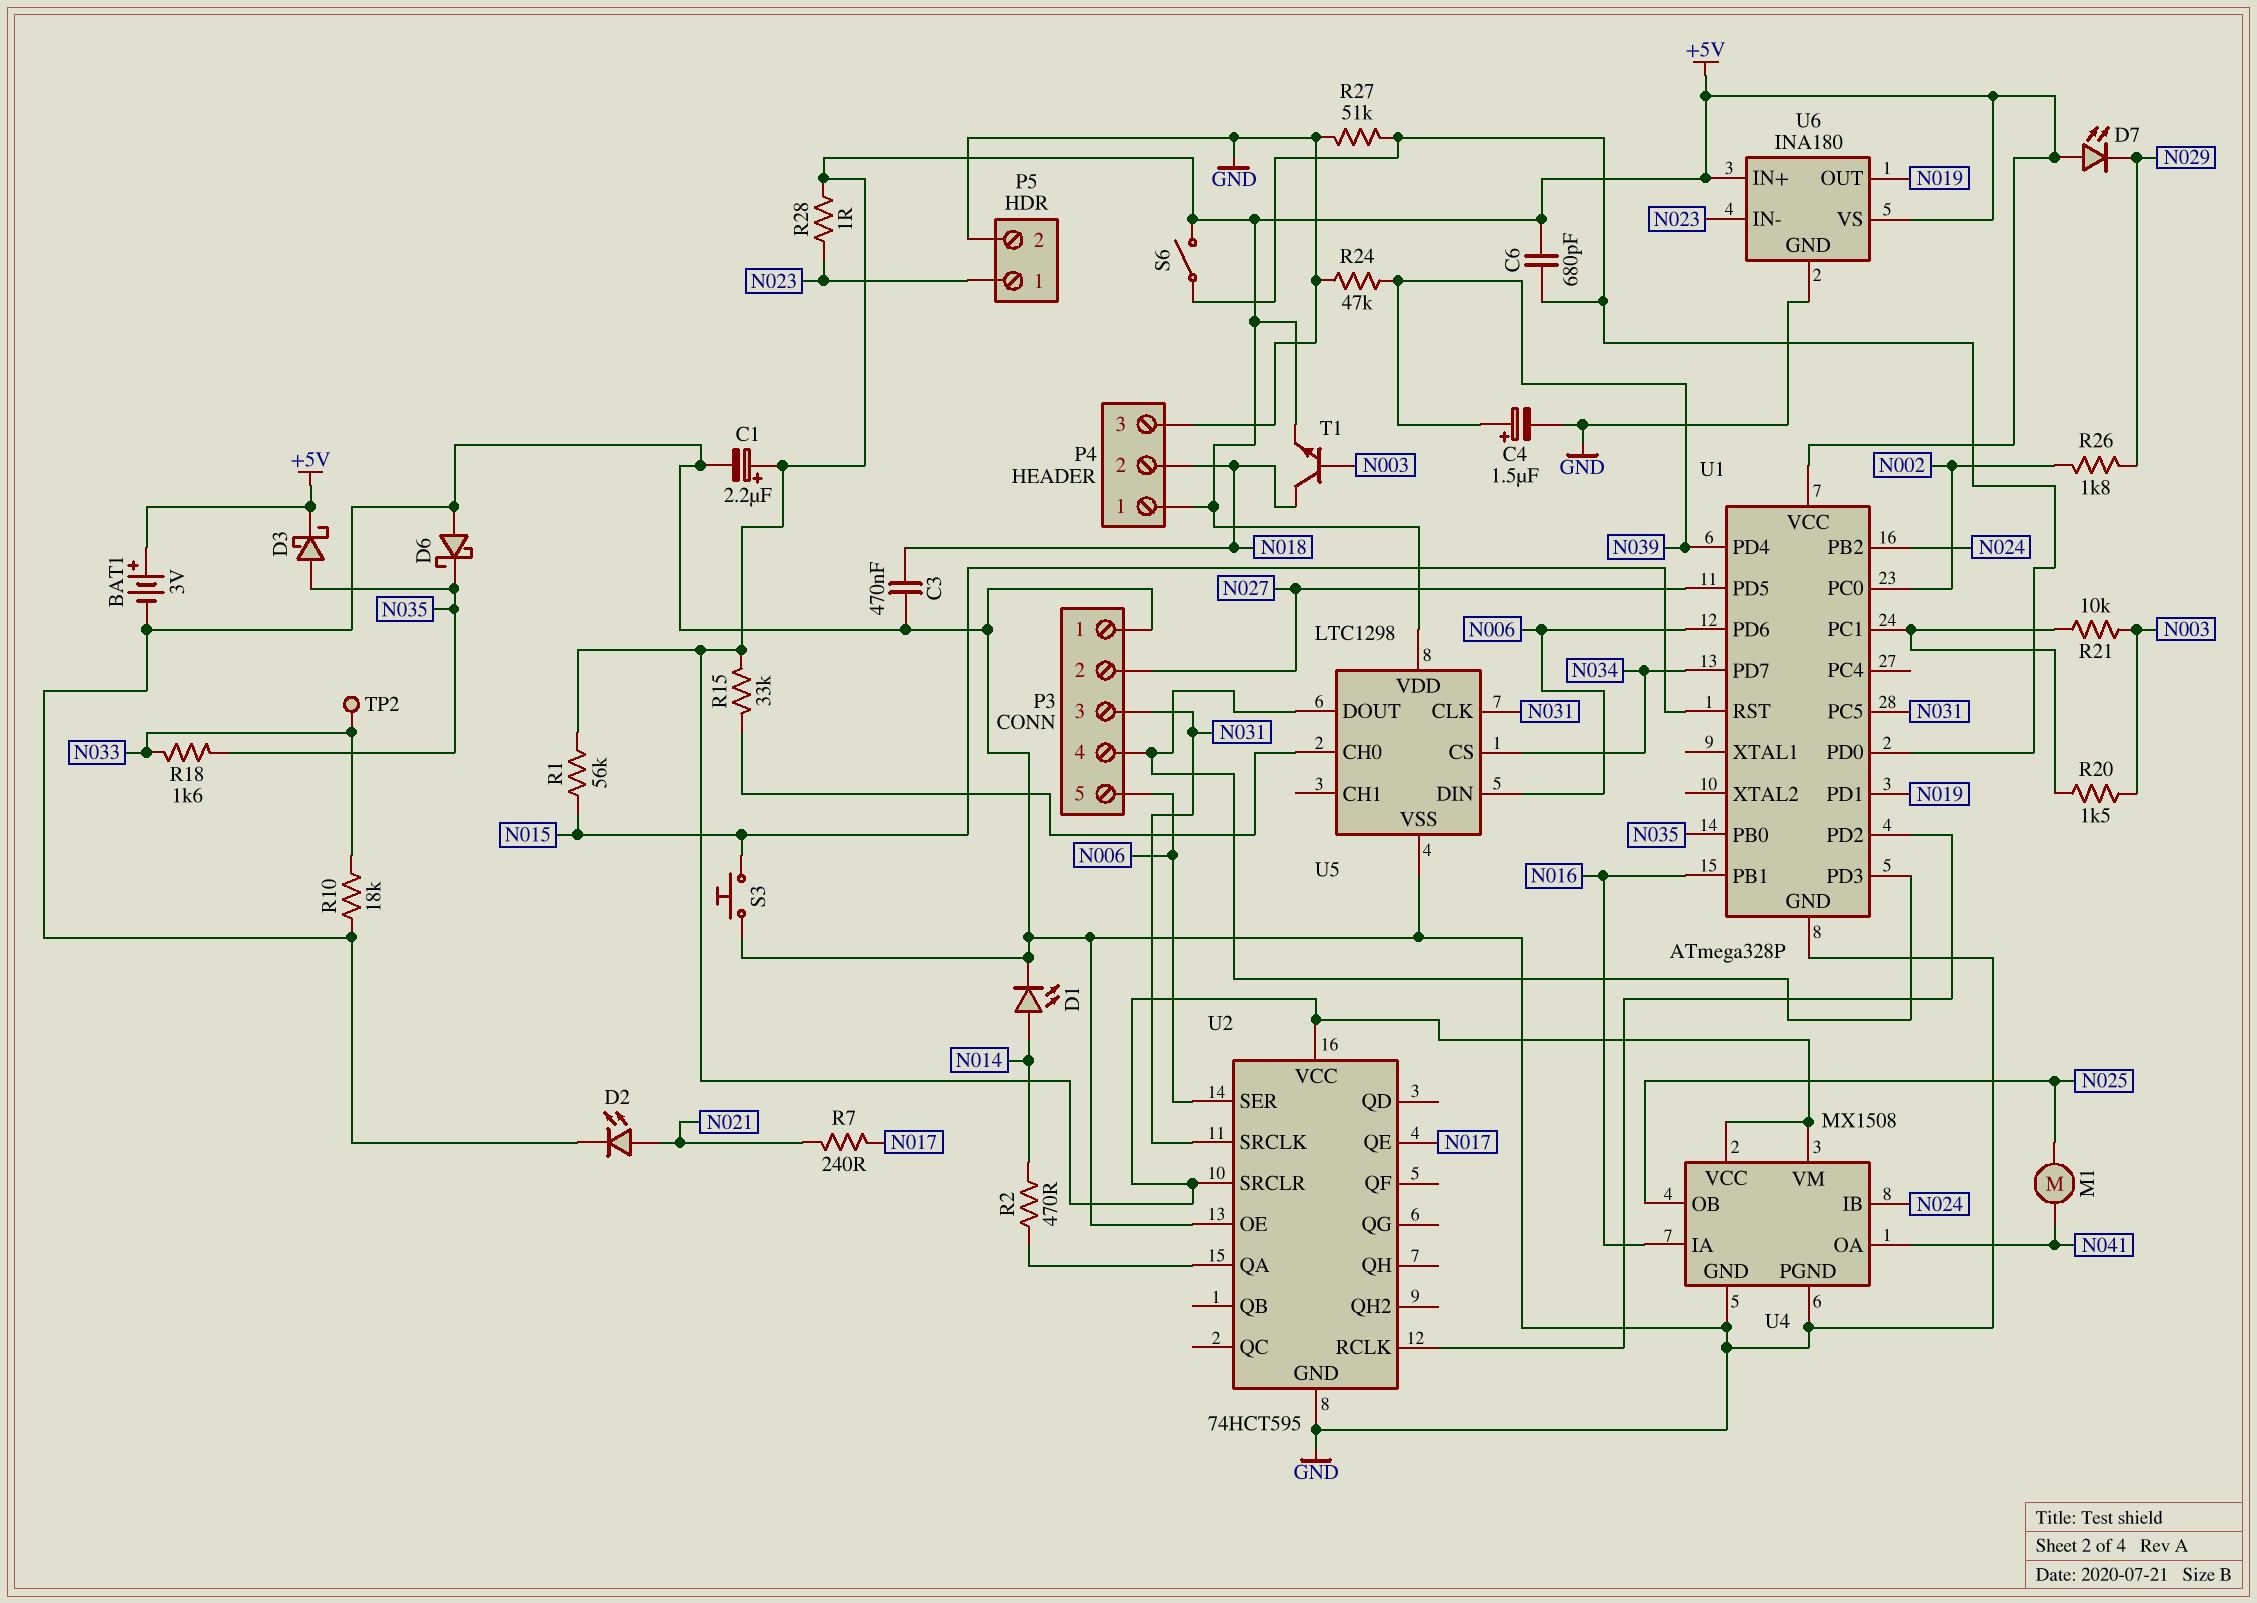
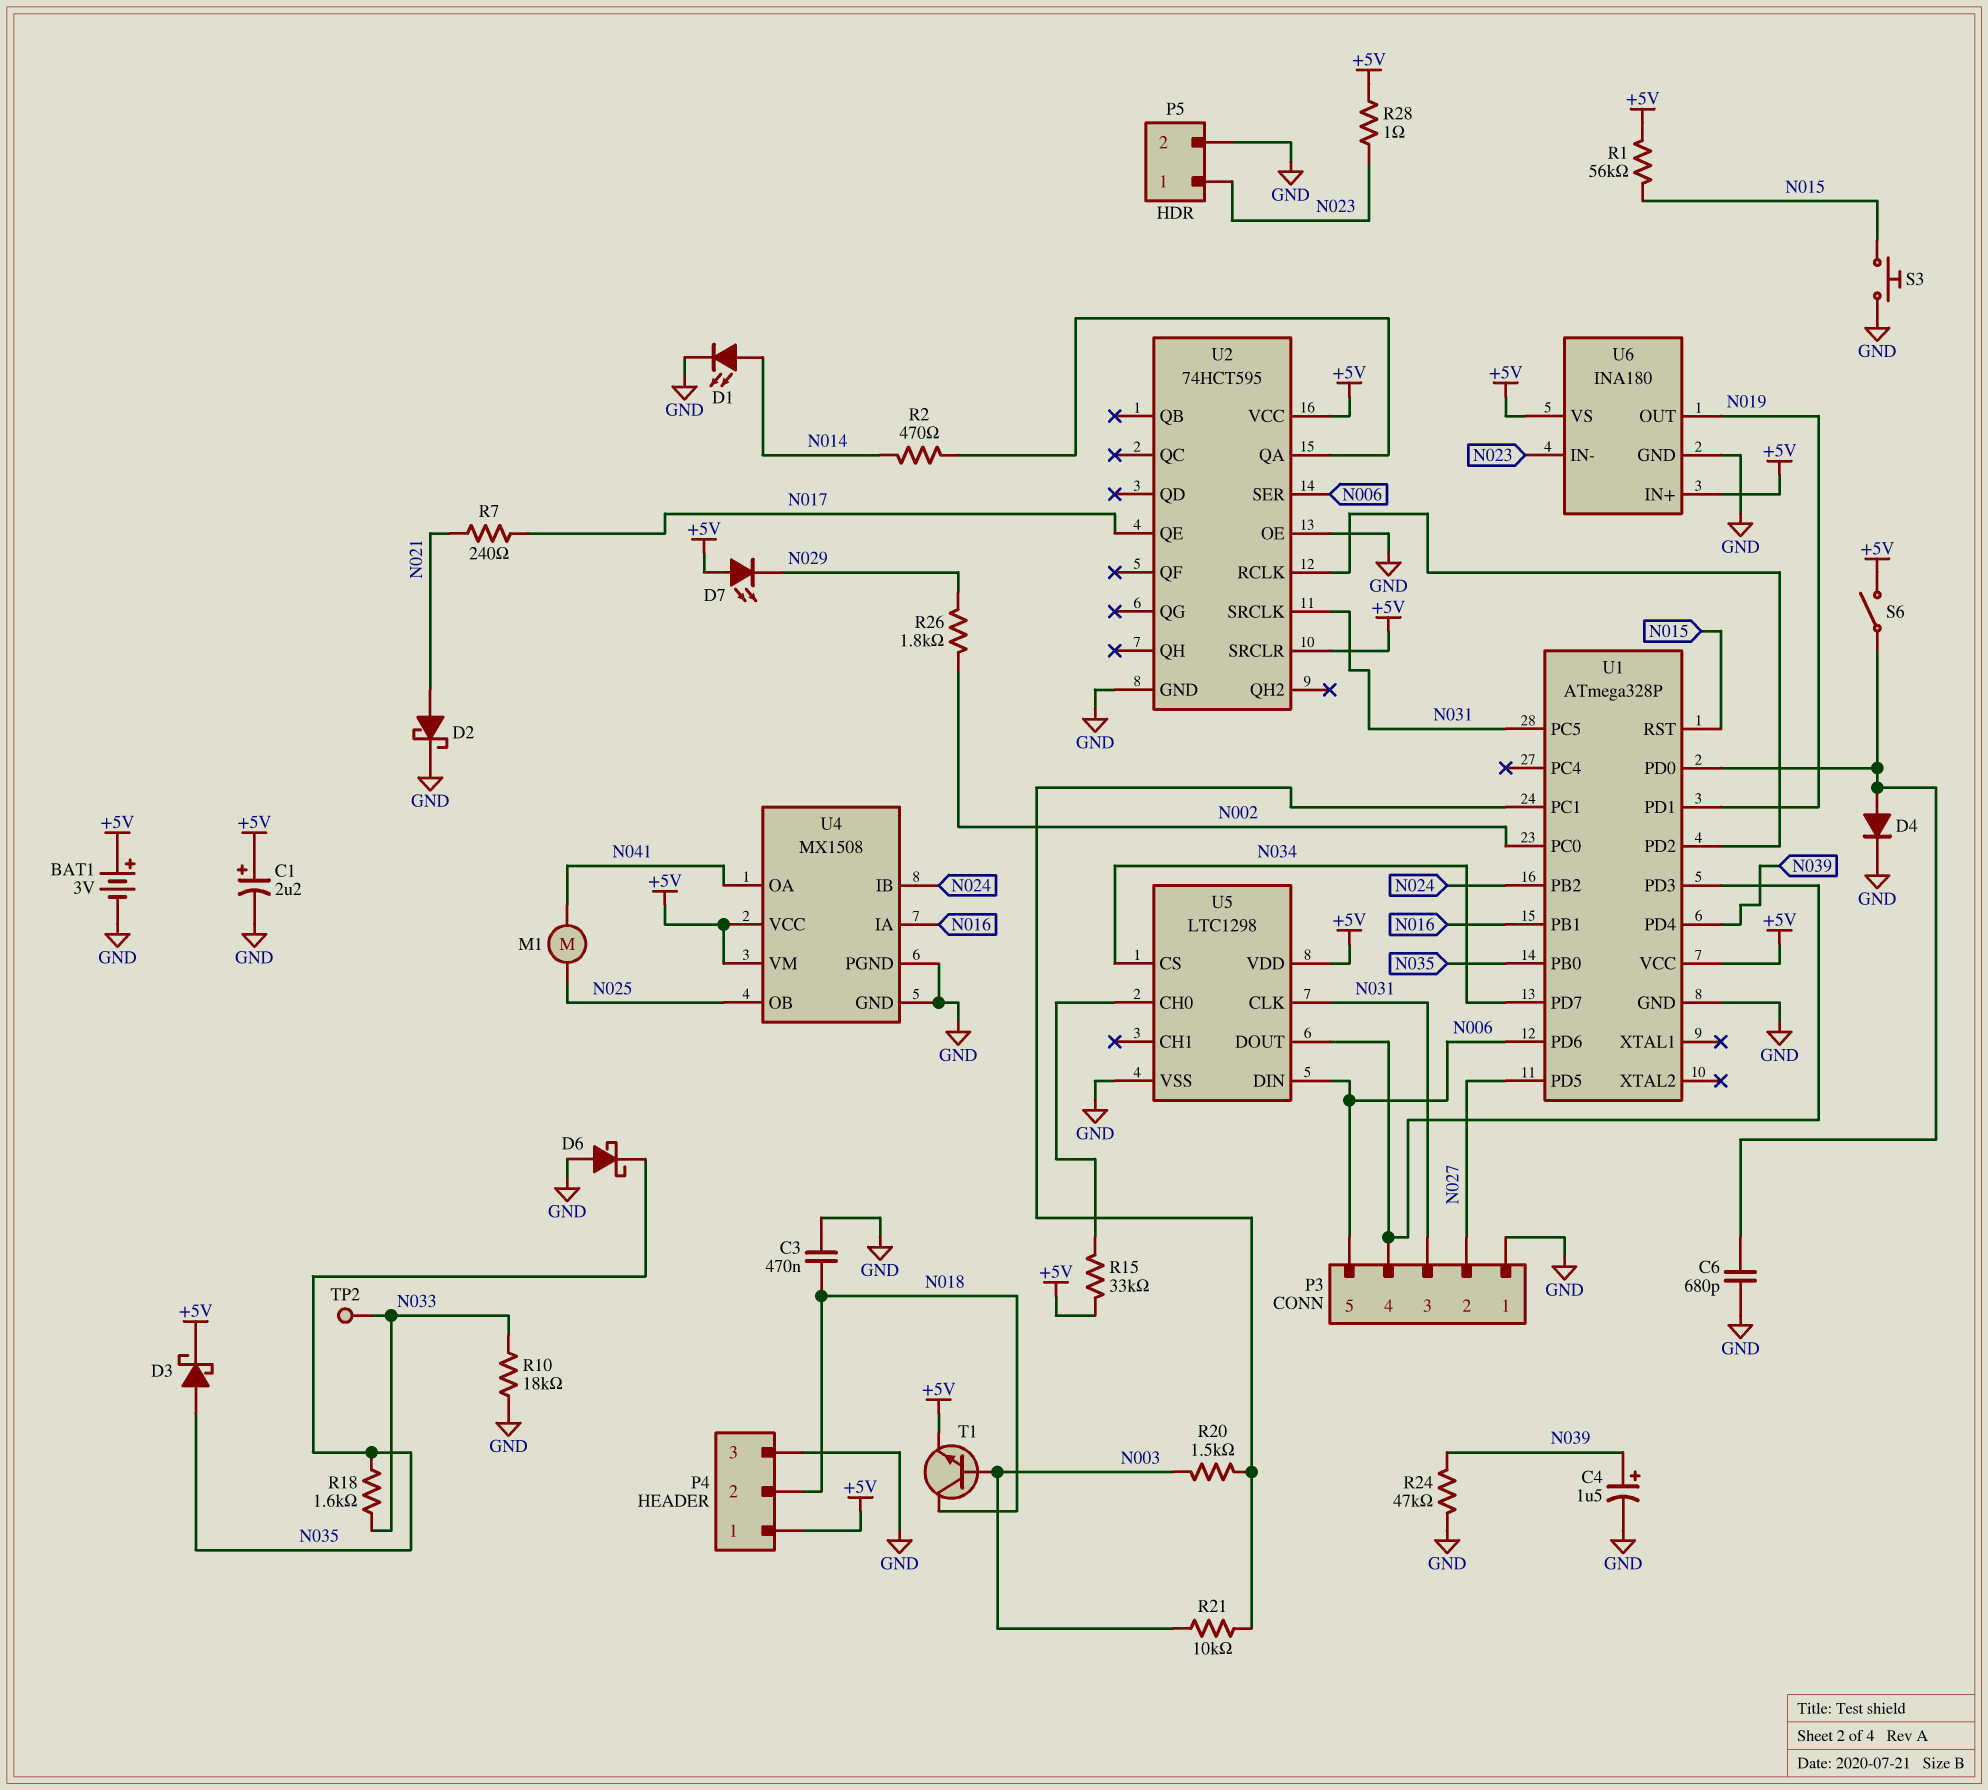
C6: 680pF (+5V, U1/PD0) -> 680pF (GND, U1/PD0)
D2: LED (A N021, K GND) -> schottky (A N021, K GND)
D4: none -> diode (A U1/PD0, K GND)
R27: 51k (GND, U1/PD0) -> none

